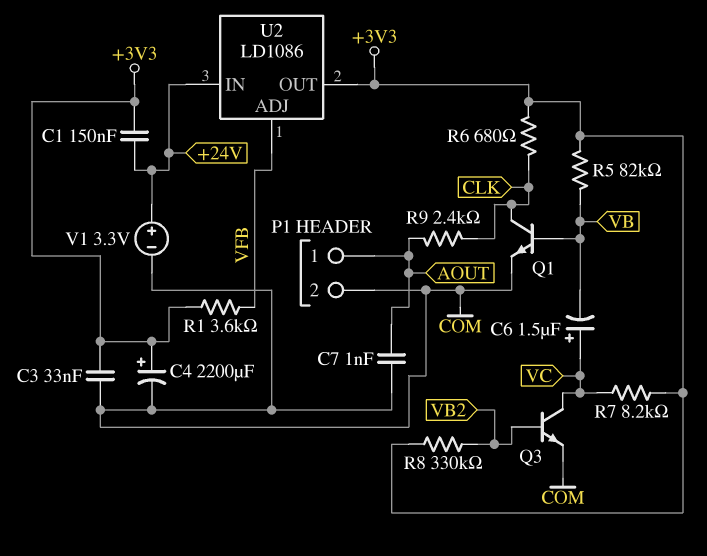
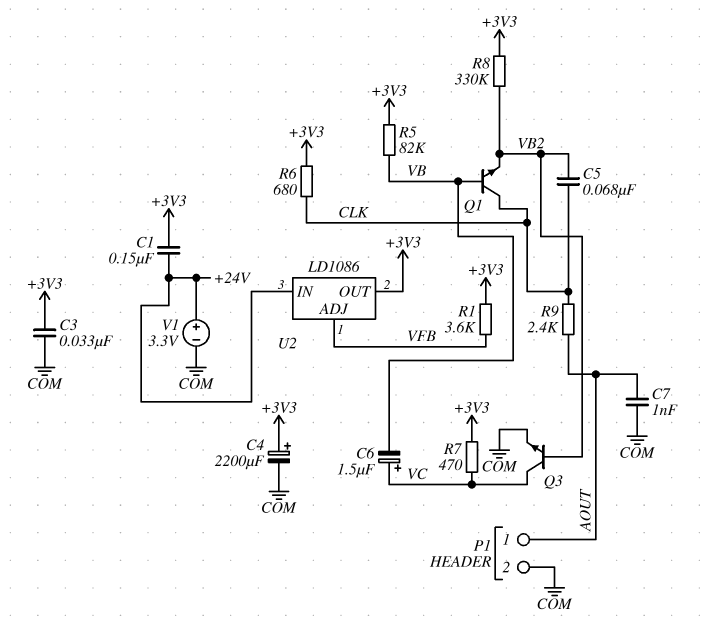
C5: none -> 68nF (CLK, VB2)
Q1: NPN (B VB, C CLK, E COM) -> NPN (B VB, C CLK, E VB2)
R7: 8.2k (+3V3, VC) -> 470 (+3V3, VC)

